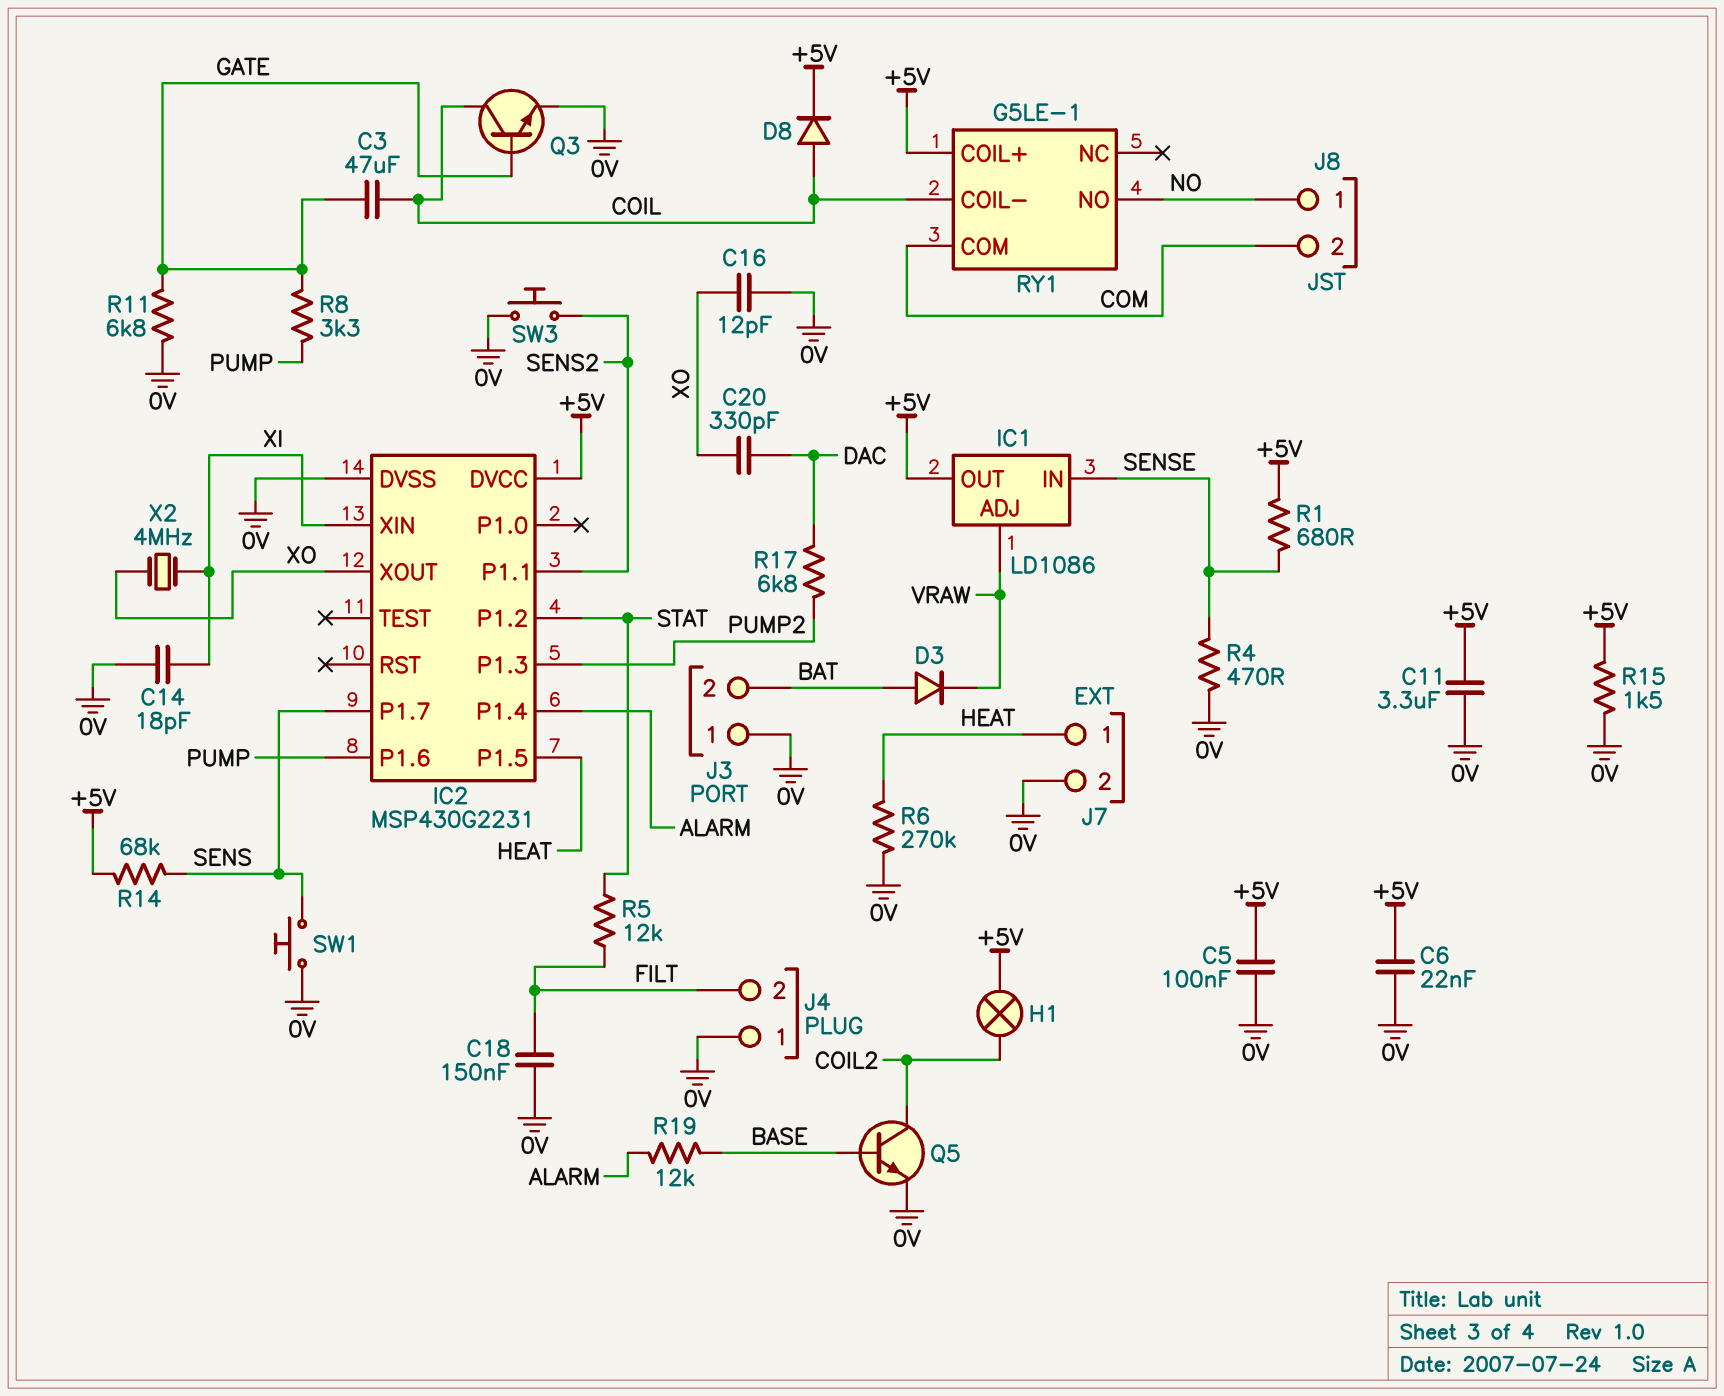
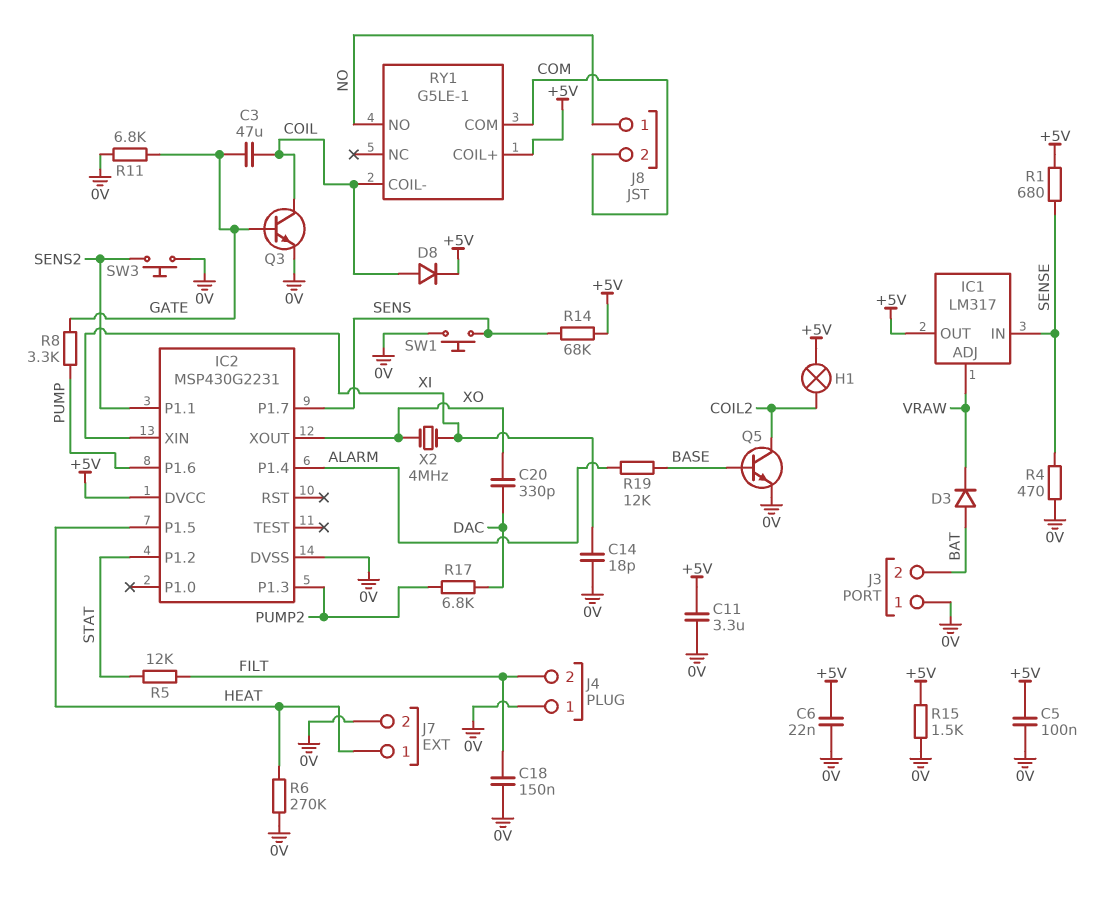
C16: 12pF (0V, XO) -> none
IC1: LD1086 -> LM317

